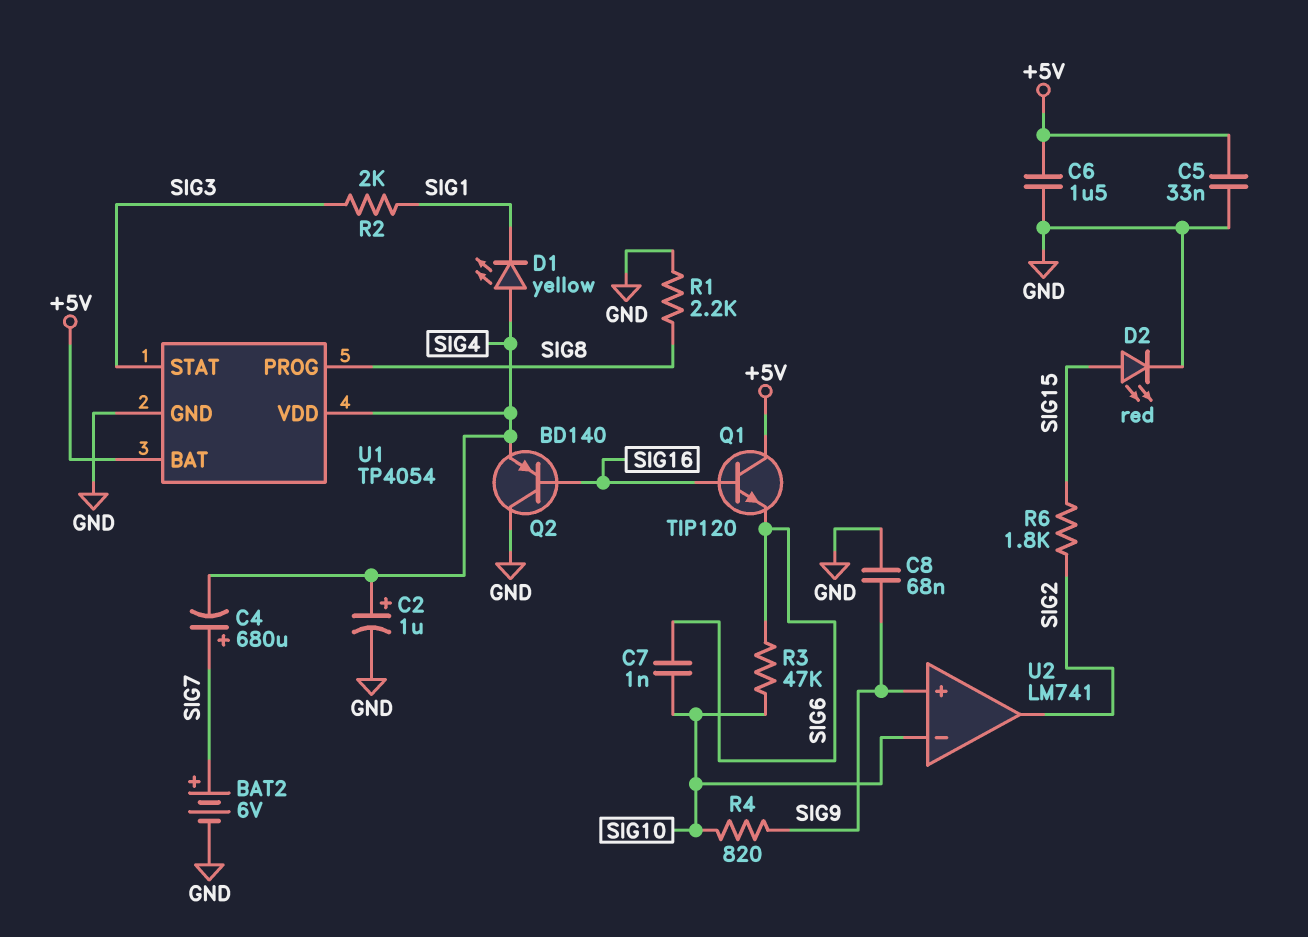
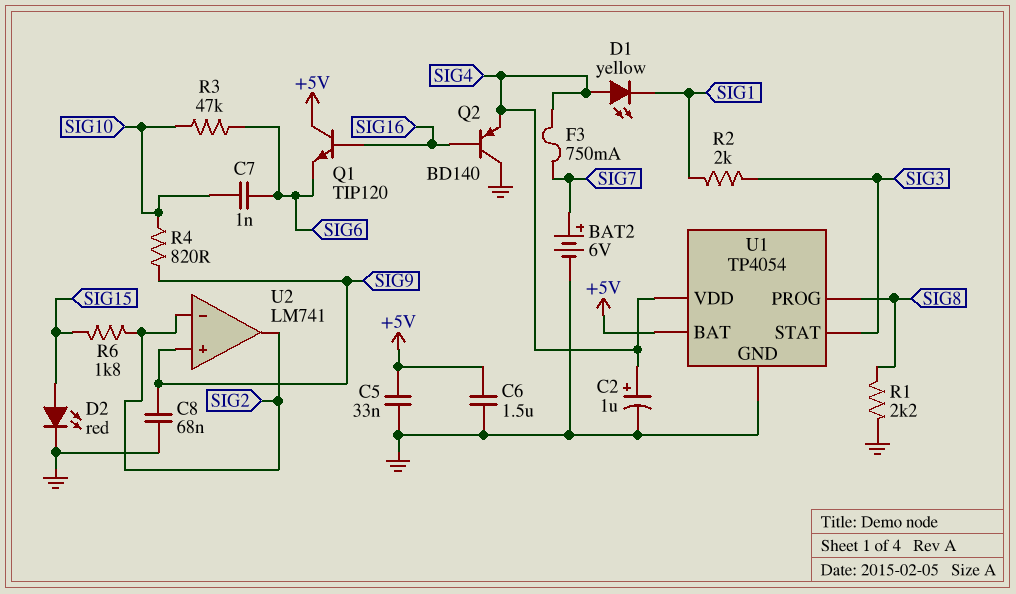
C4: 680uF (plus SIG7, minus SIG4) -> none
F3: none -> 750mA (SIG4, SIG7)
U2 pin in-: SIG10 -> SIG2

